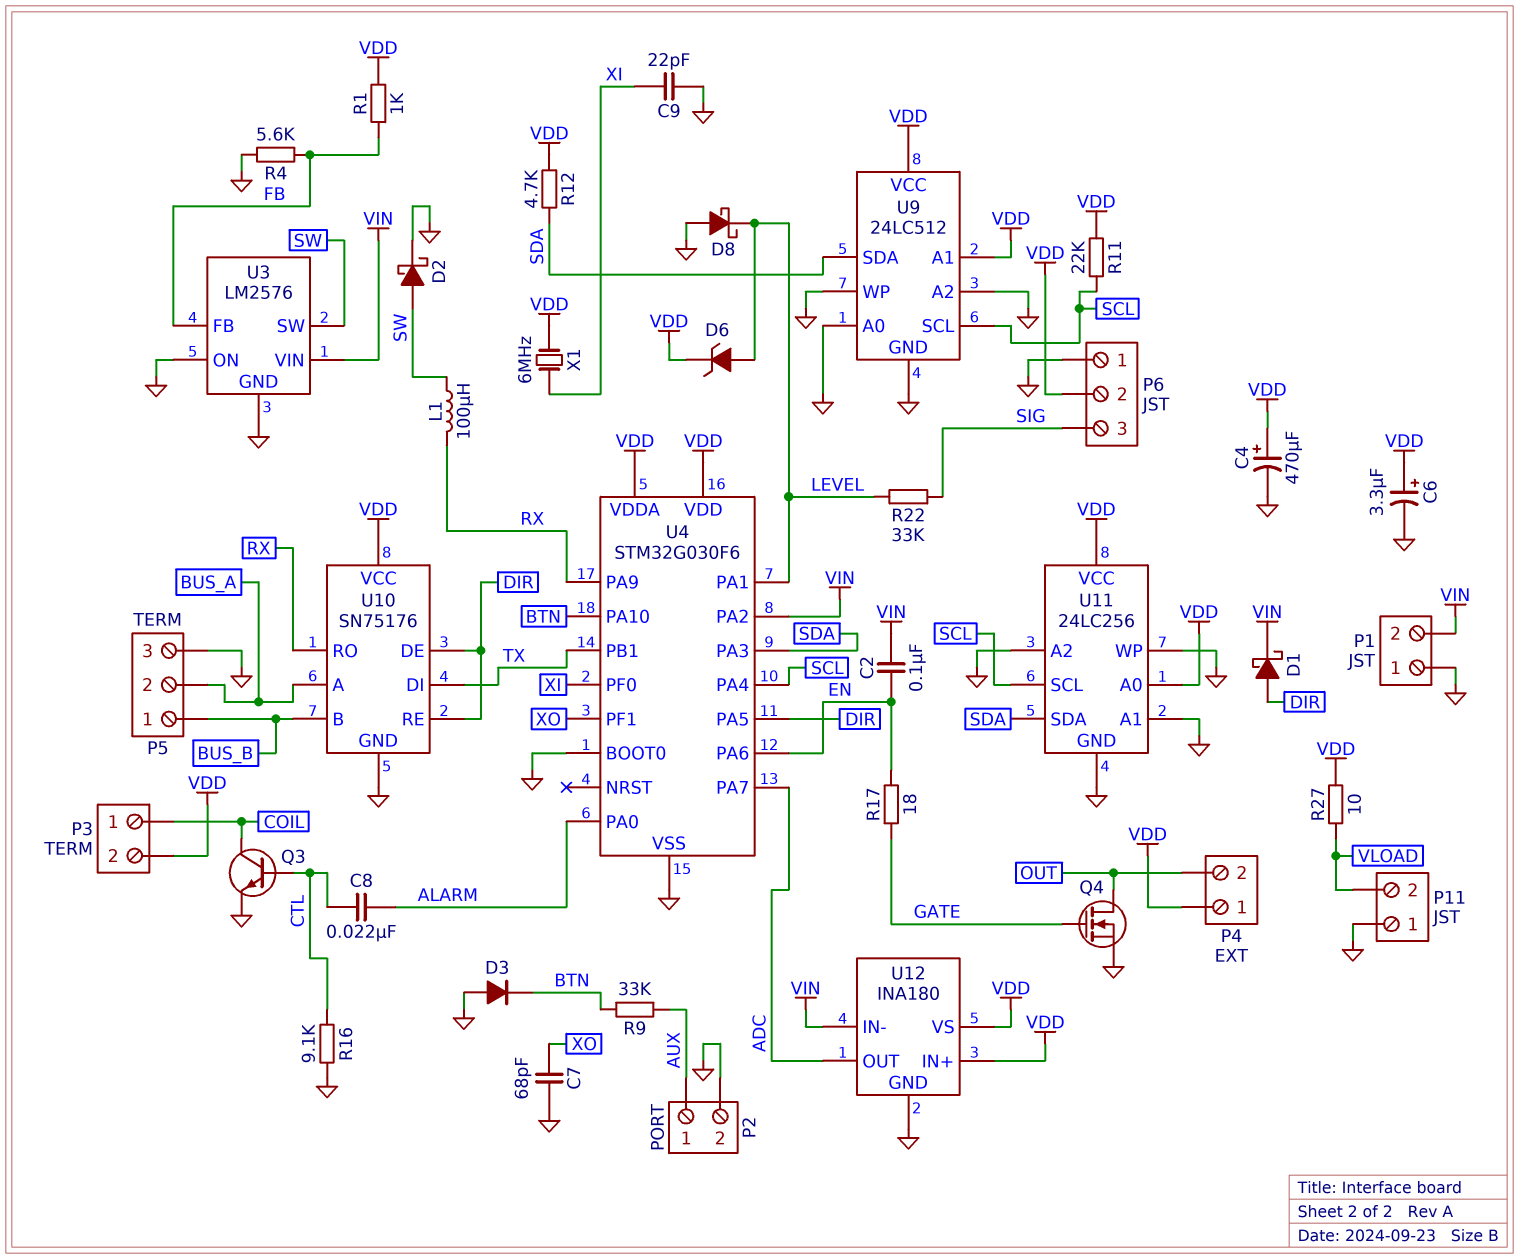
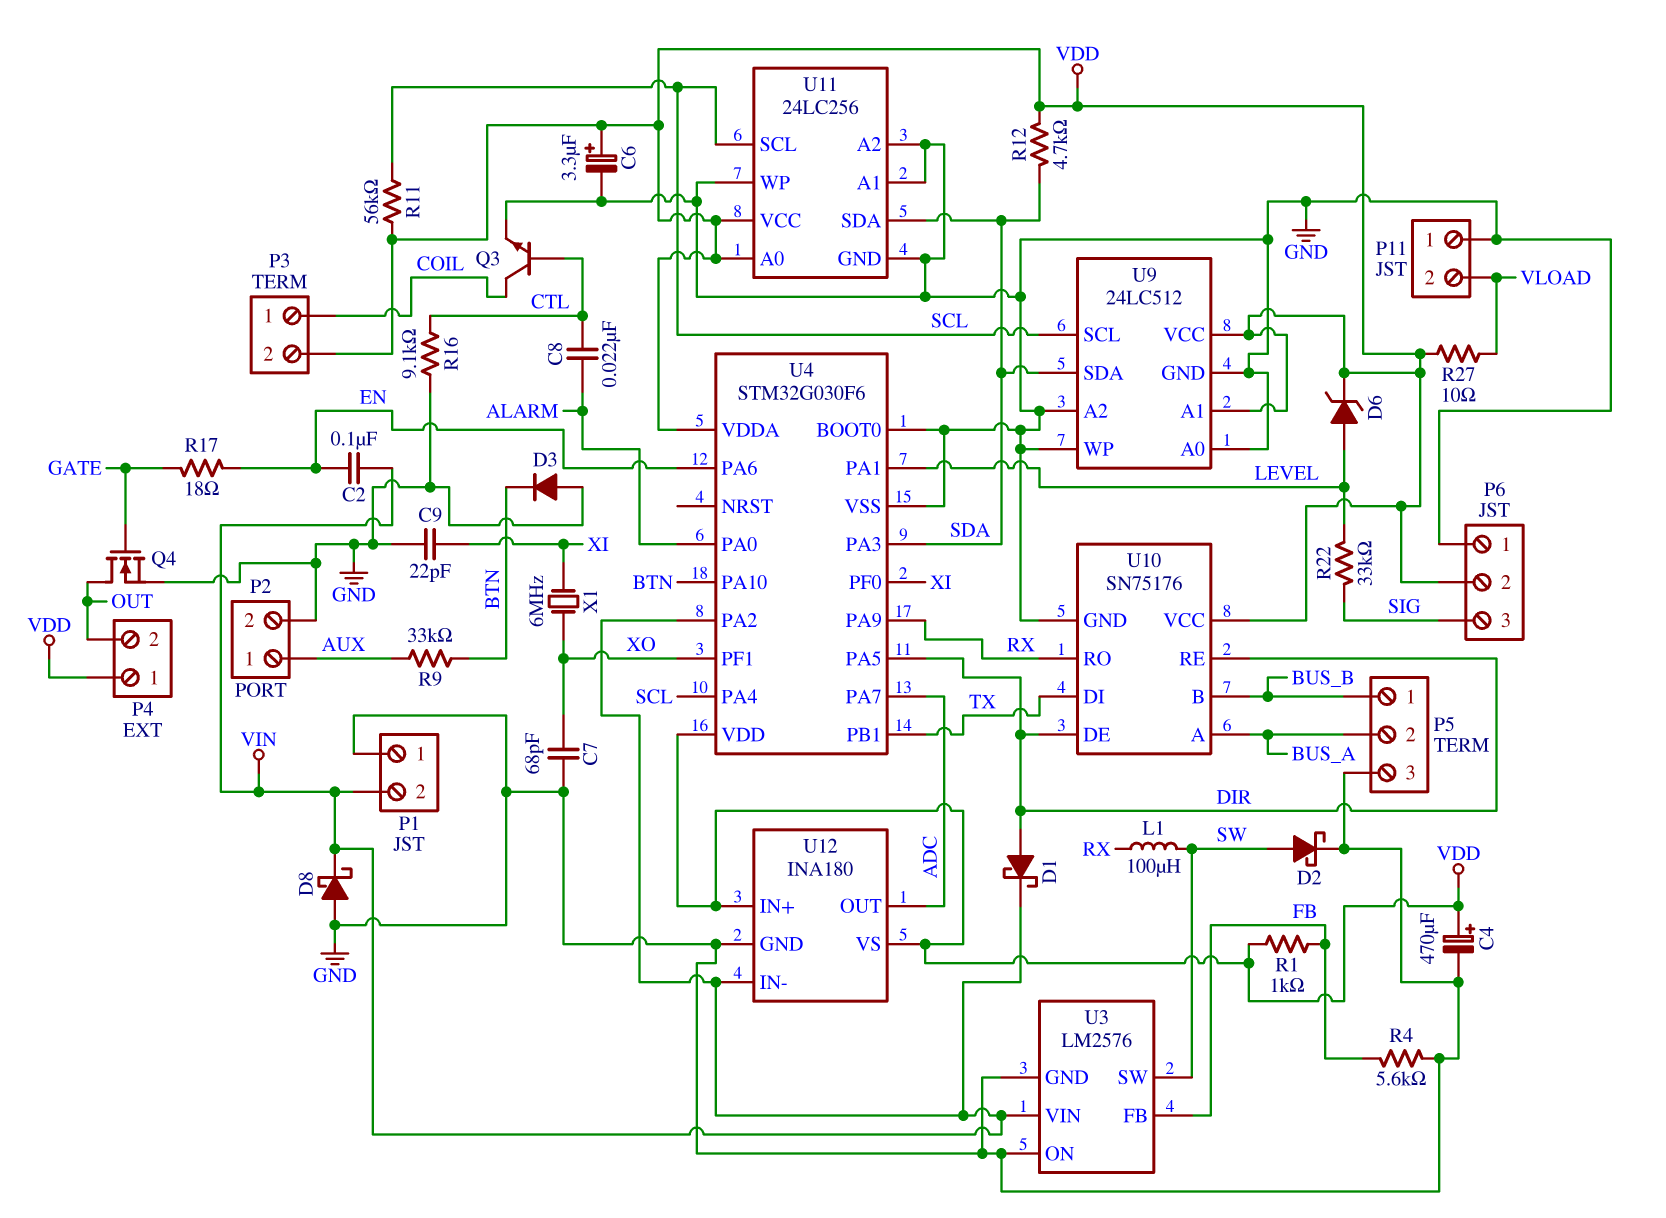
D8: schottky (A GND, K LEVEL) -> schottky (A GND, K VIN)
R11: 22k (SCL, VDD) -> 56k (SCL, VDD)
X1: 6MHz (VDD, XI) -> 6MHz (XI, XO)

